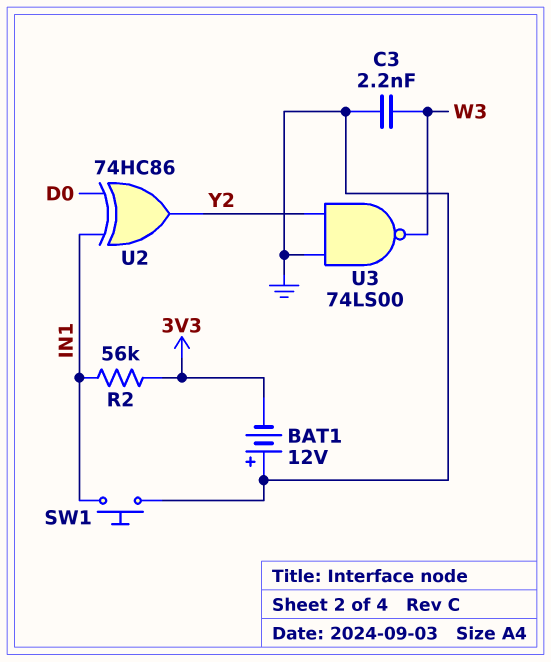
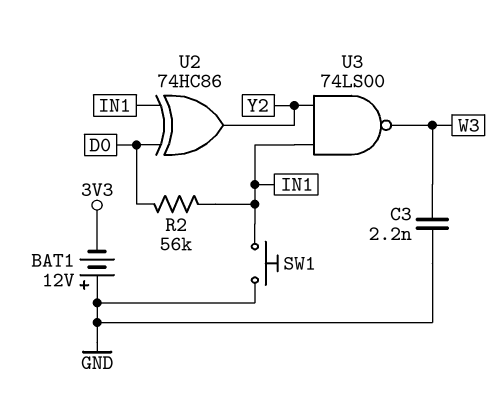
R2: 56k (3V3, IN1) -> 56k (D0, IN1)
U3: NAND 74LS00 (in GND, in Y2, out W3) -> NAND 74LS00 (in IN1, in Y2, out W3)

